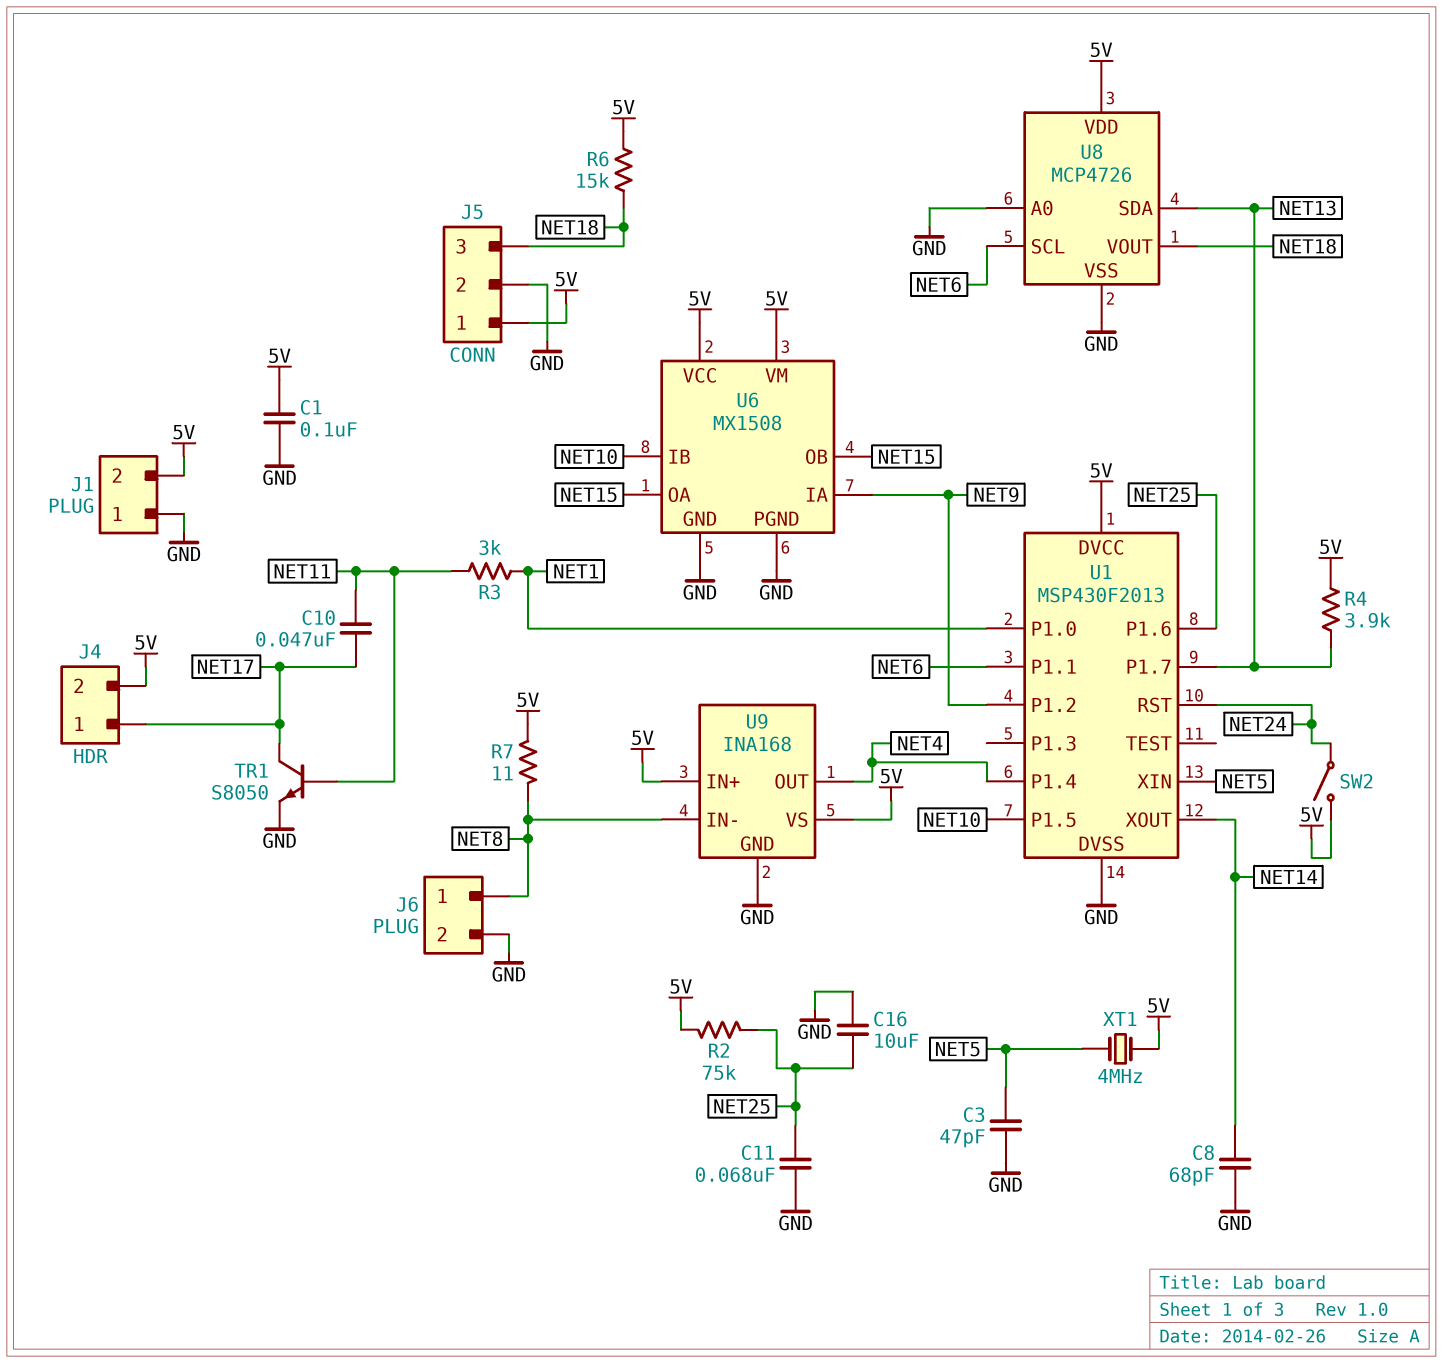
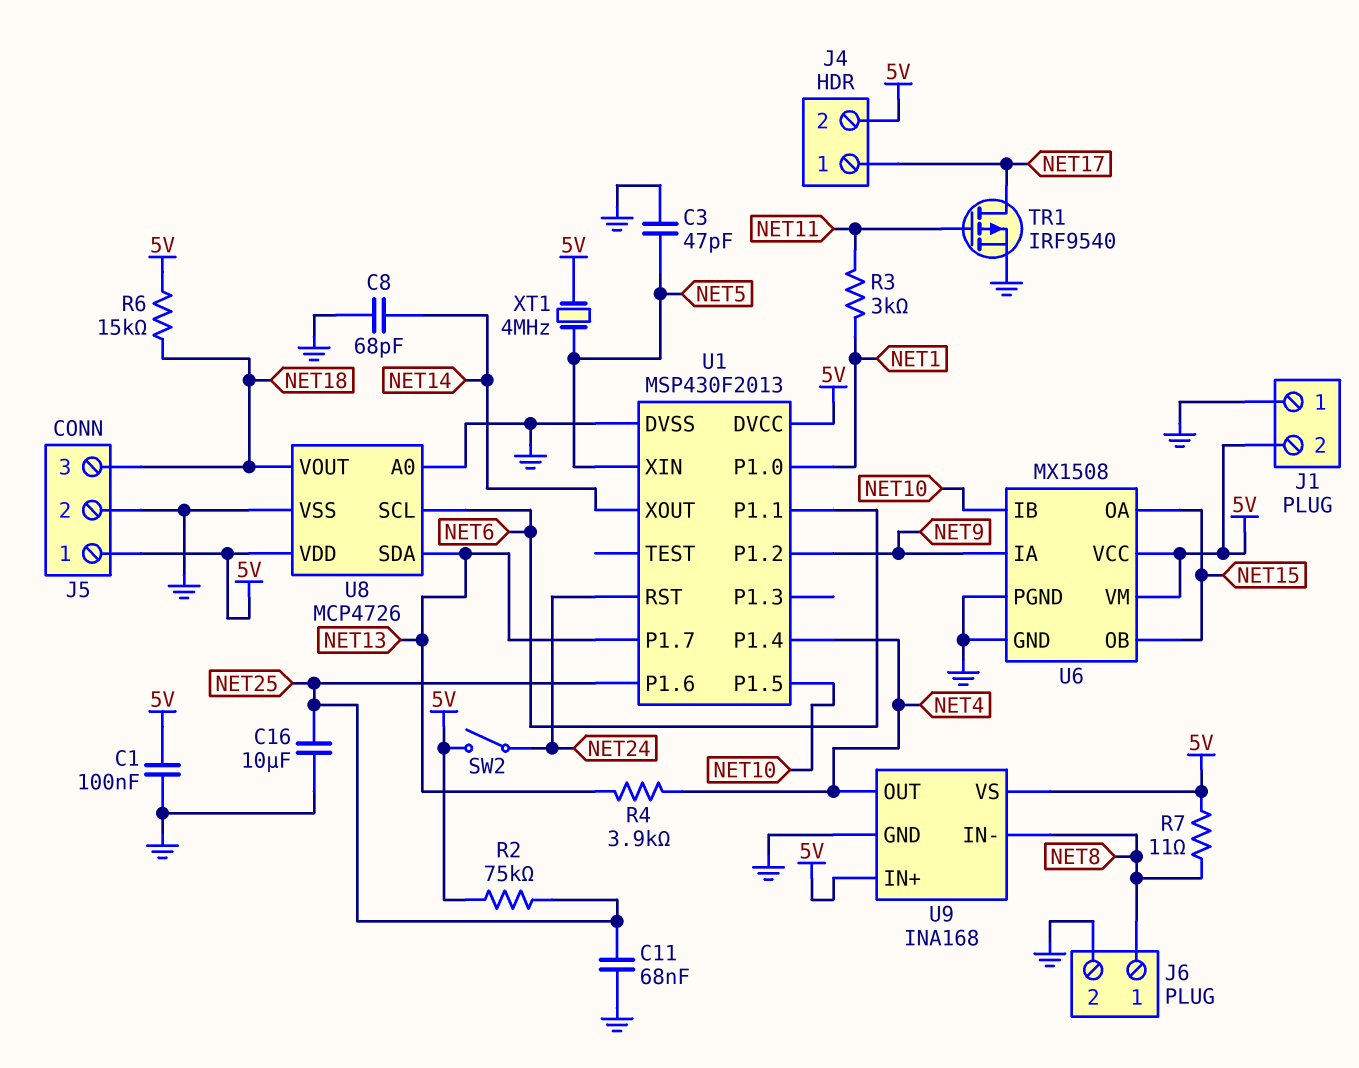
C10: 47nF (NET11, NET17) -> none
R4: 3.9k (5V, NET13) -> 3.9k (NET4, NET13)
TR1: NPN S8050 (B NET11, C NET17, E GND) -> PMOS IRF9540 (G NET11, D NET17, S GND)

